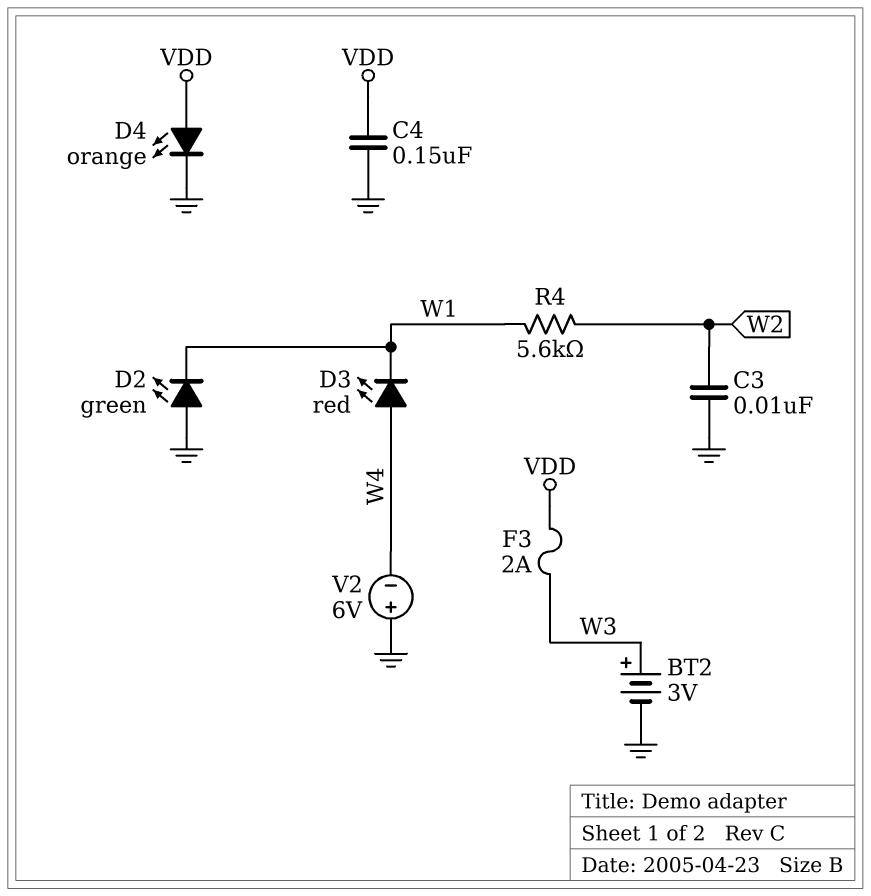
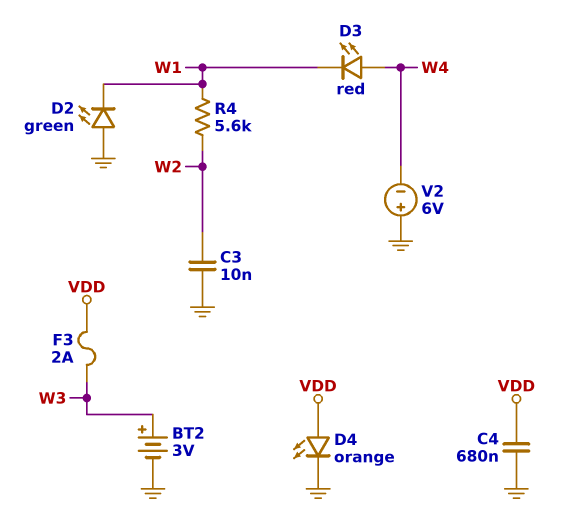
C4: 150nF (GND, VDD) -> 680nF (GND, VDD)

